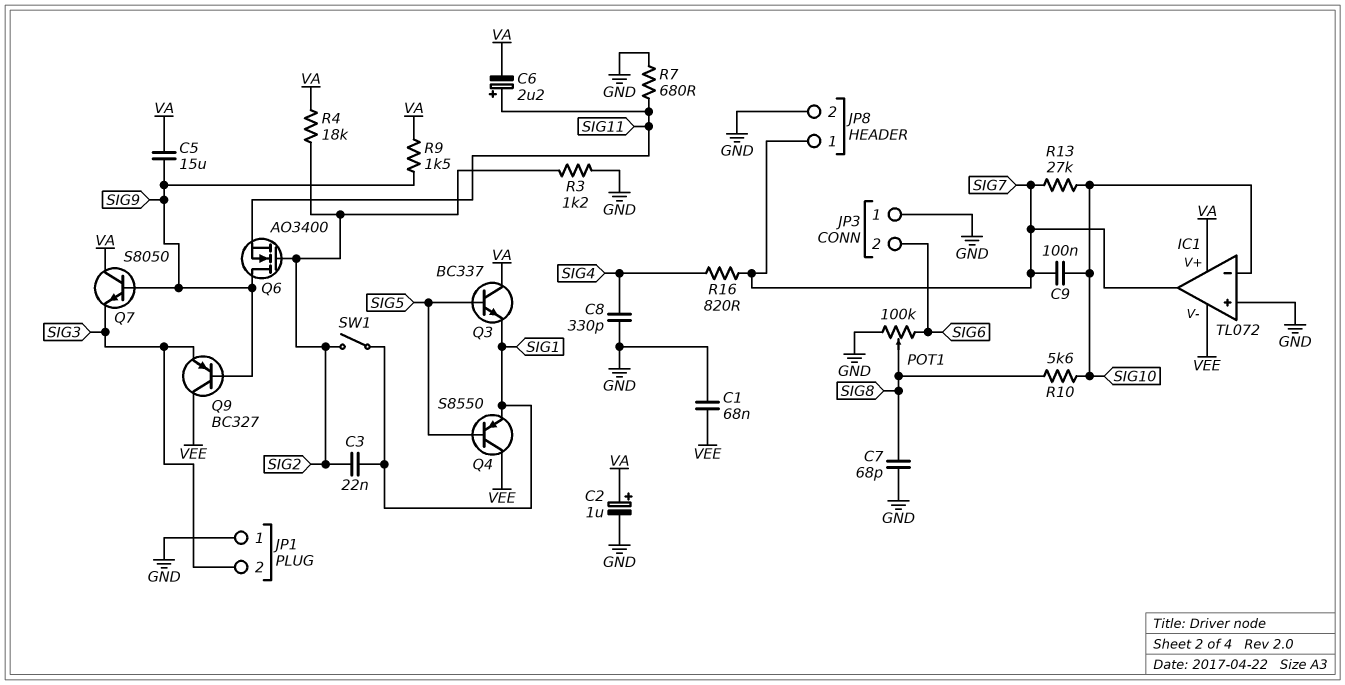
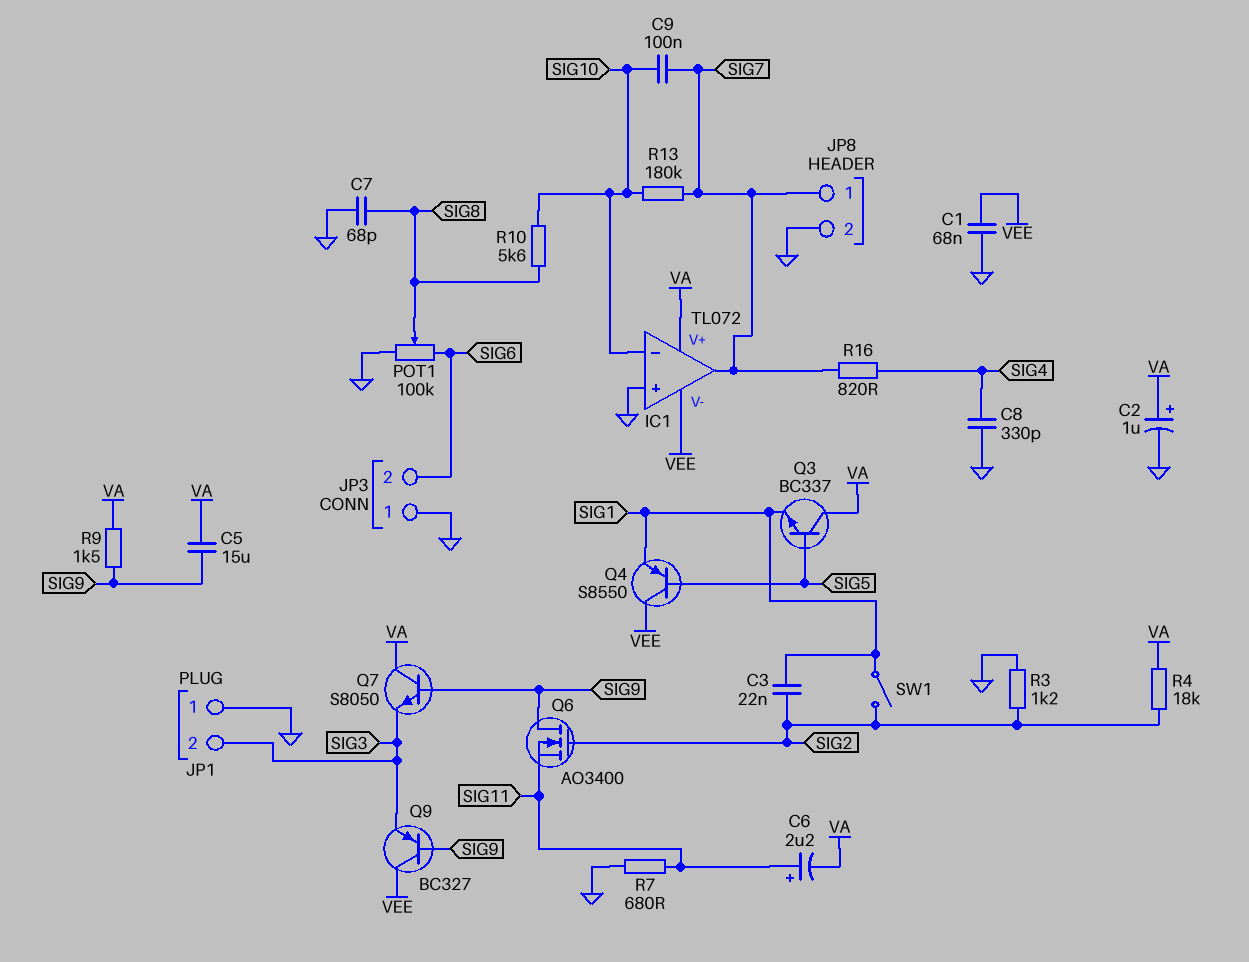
R13: 27k (SIG7, SIG10) -> 180k (SIG7, SIG10)

